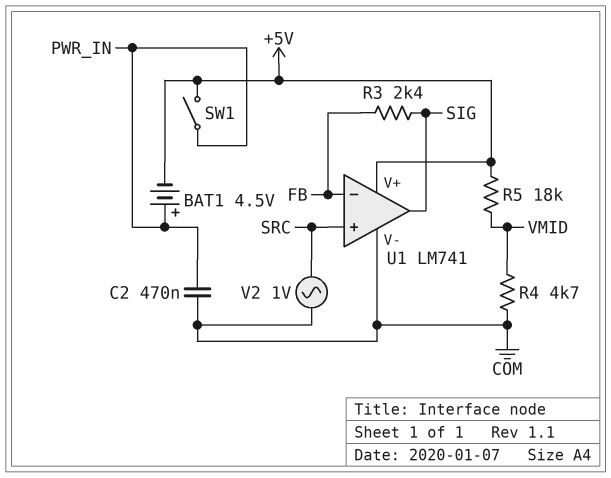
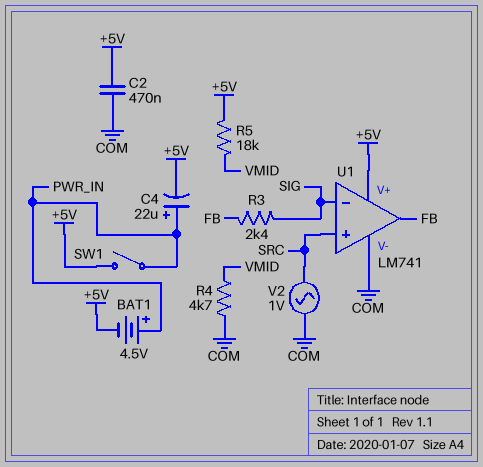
C2: 470nF (COM, PWR_IN) -> 470nF (+5V, COM)
C4: none -> 22uF (plus PWR_IN, minus +5V)
U1 pin in-: FB -> SIG
U1 pin out: SIG -> FB

